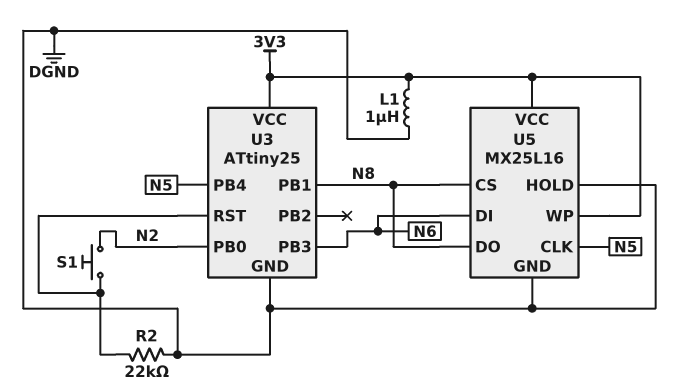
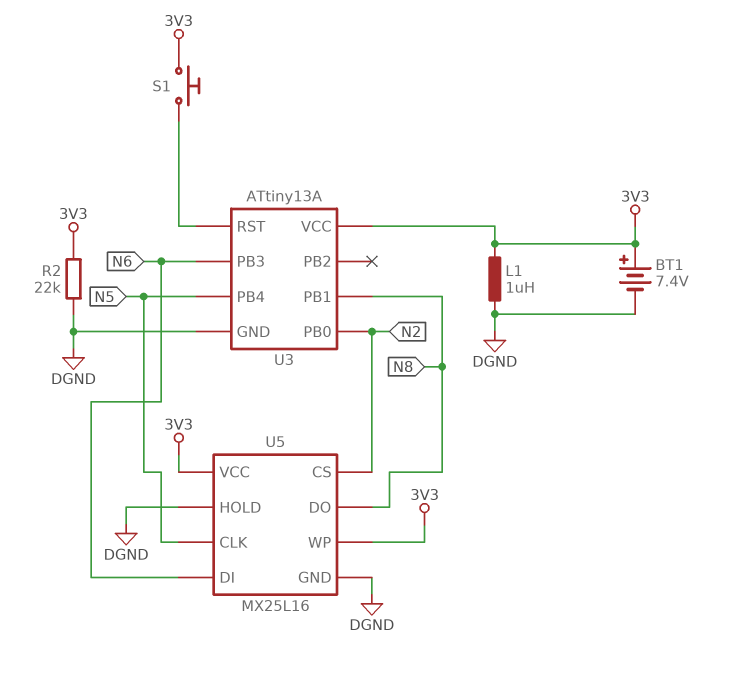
BT1: none -> 7.4V (plus 3V3, minus DGND)
R2: 22k (DGND, U3/RST) -> 22k (3V3, DGND)
S1: button (N2, U3/RST) -> button (3V3, U3/RST)
U3: ATtiny25 -> ATtiny13A
U5 pin CS: N8 -> N2

